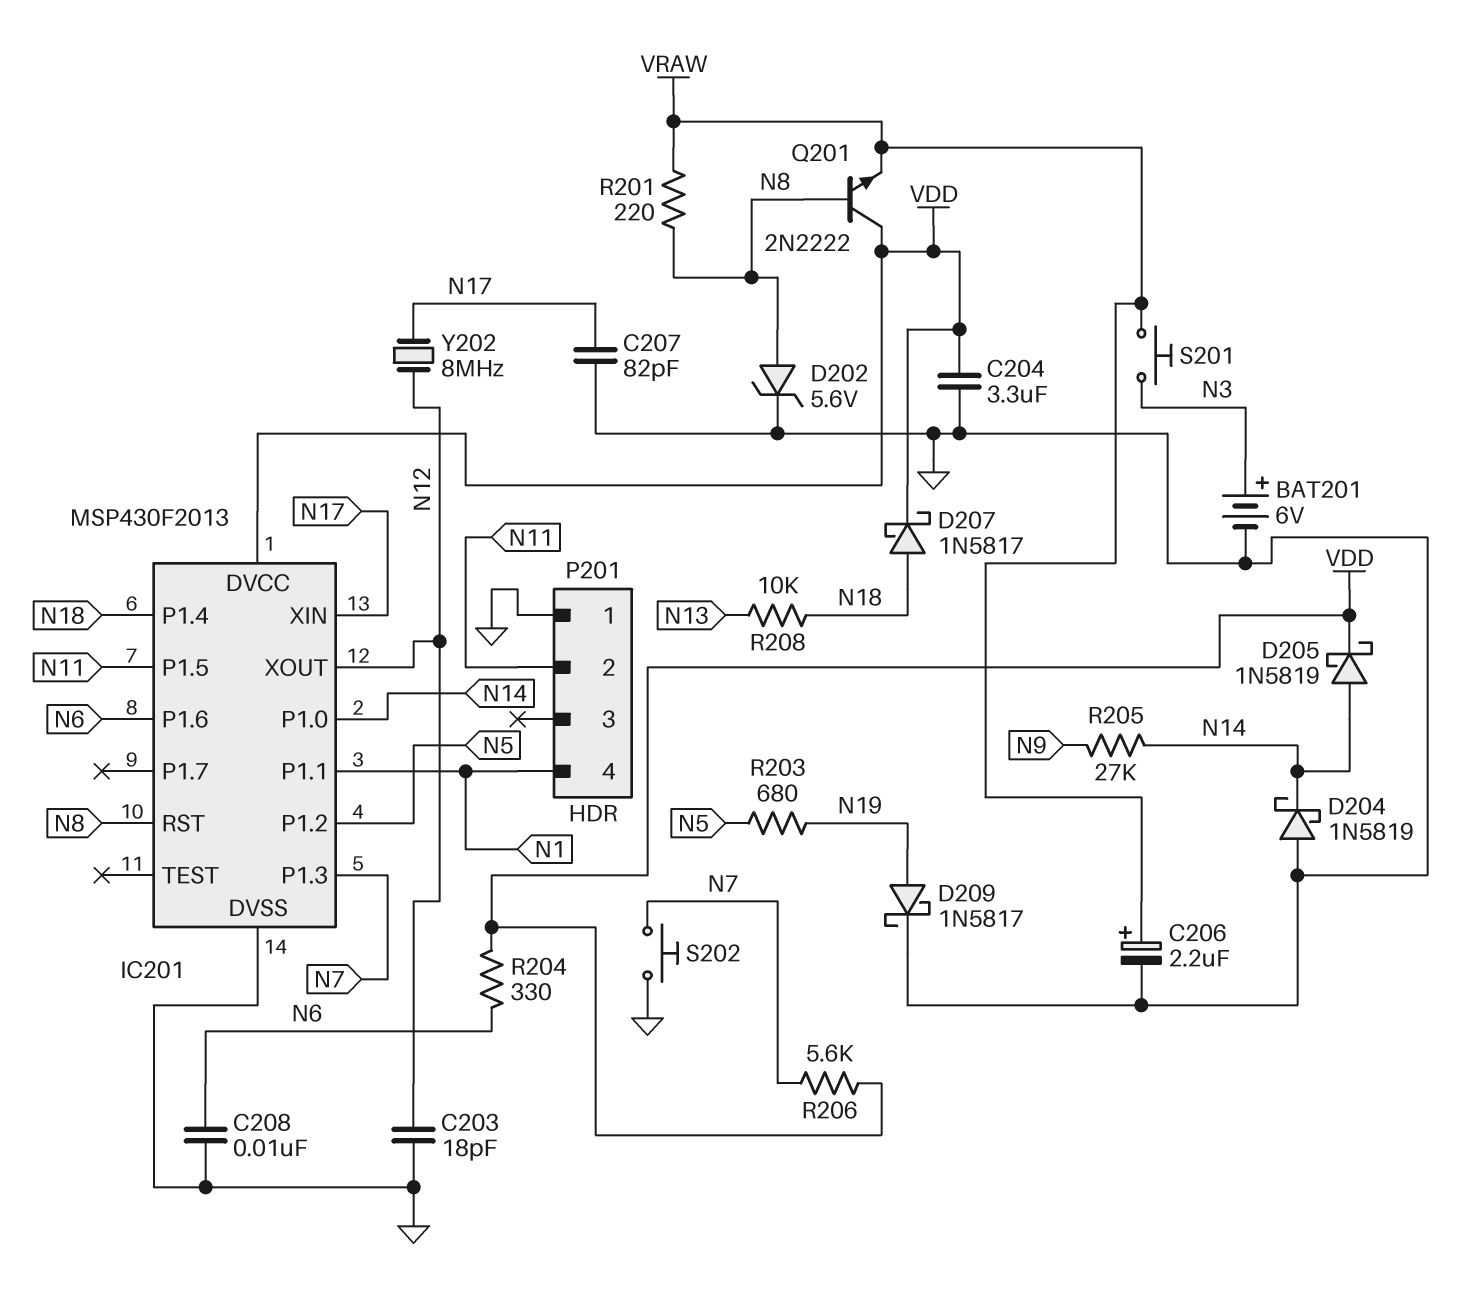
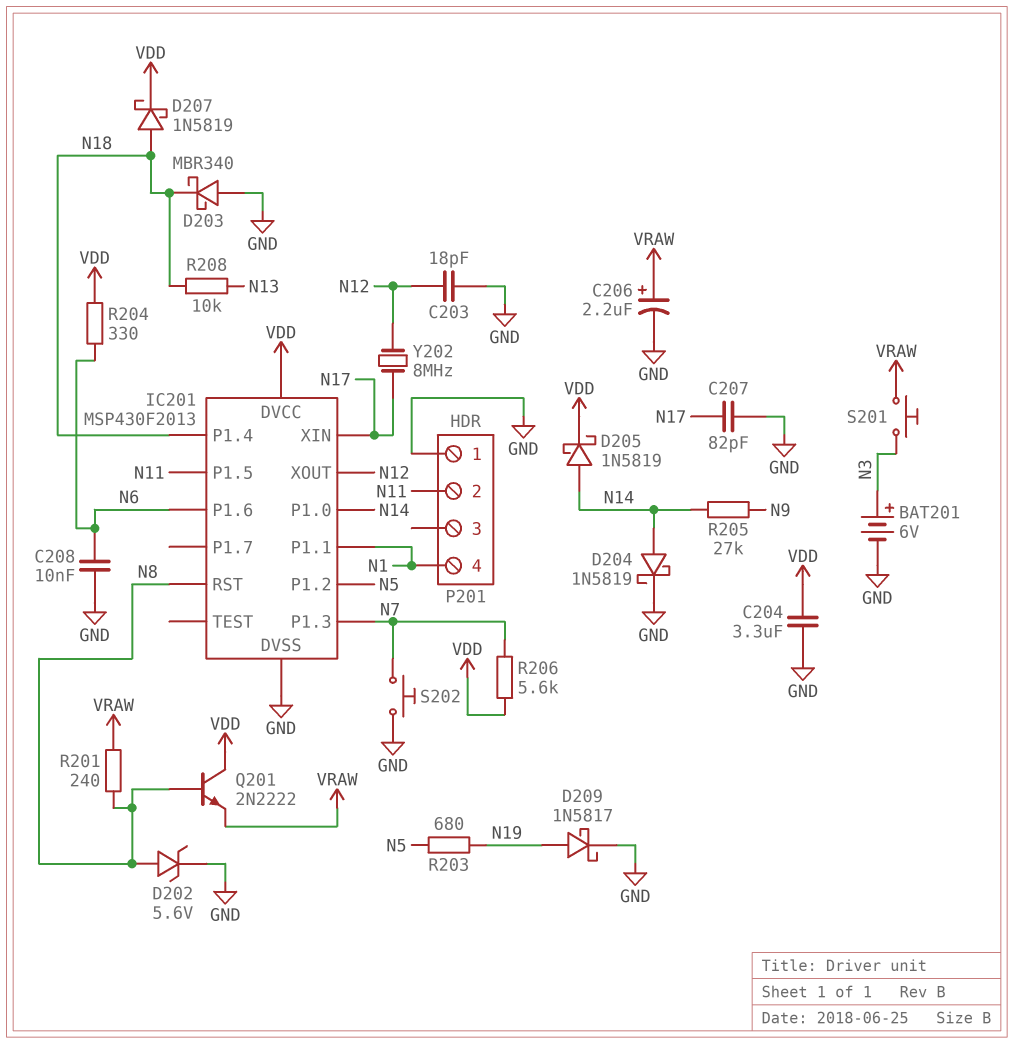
D203: none -> schottky MBR340 (A GND, K N18)
D204: schottky 1N5819 (A GND, K N14) -> schottky 1N5819 (A N14, K GND)
D207: schottky 1N5817 (A N18, K VDD) -> schottky 1N5819 (A N18, K VDD)
R201: 220 (N8, VRAW) -> 240 (N8, VRAW)

